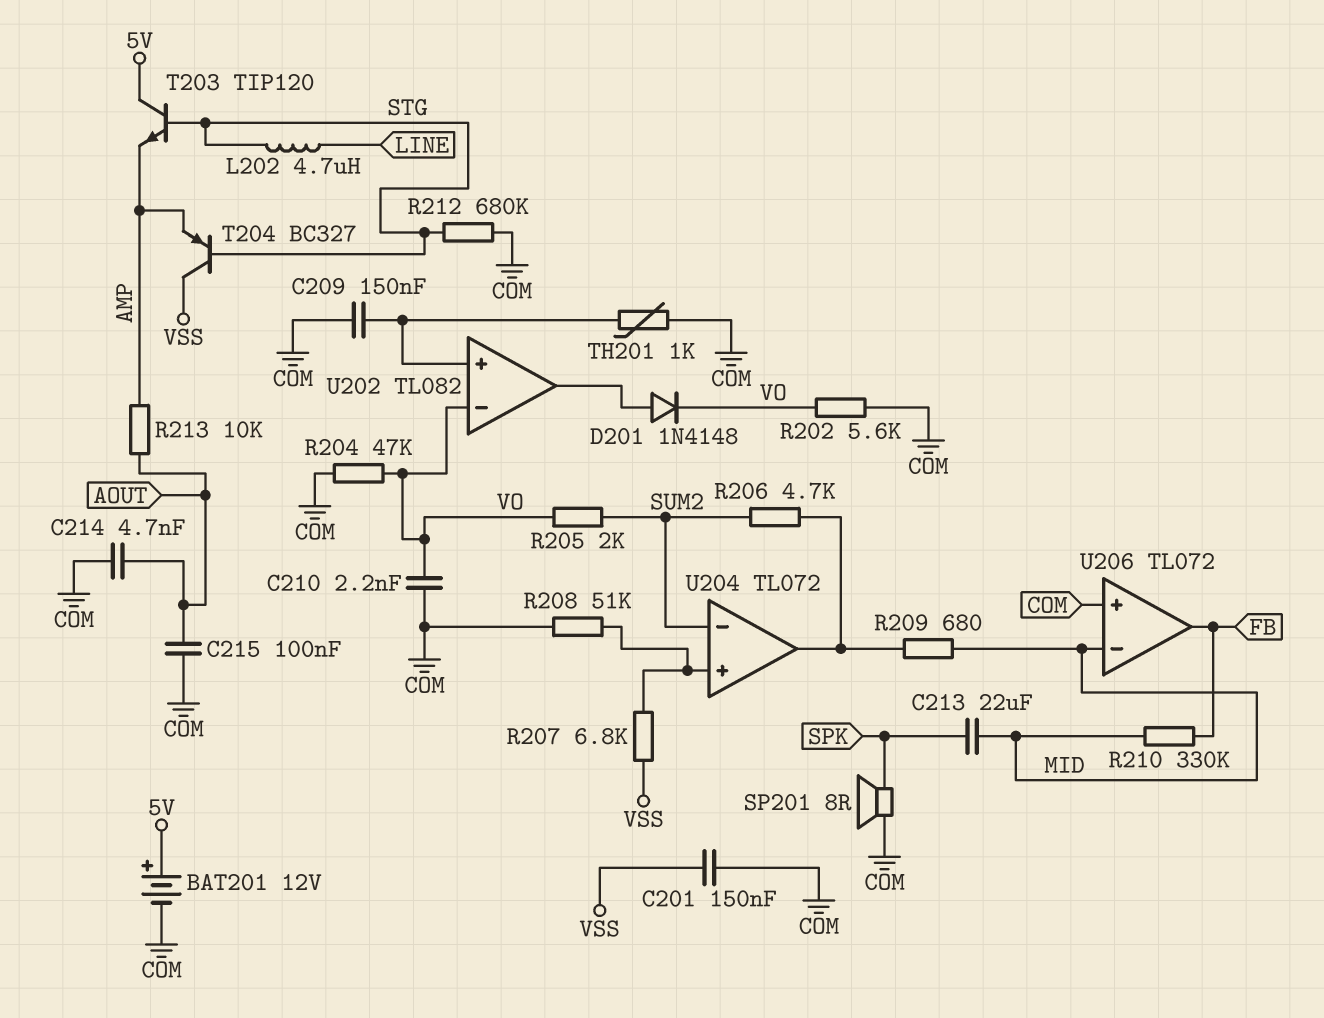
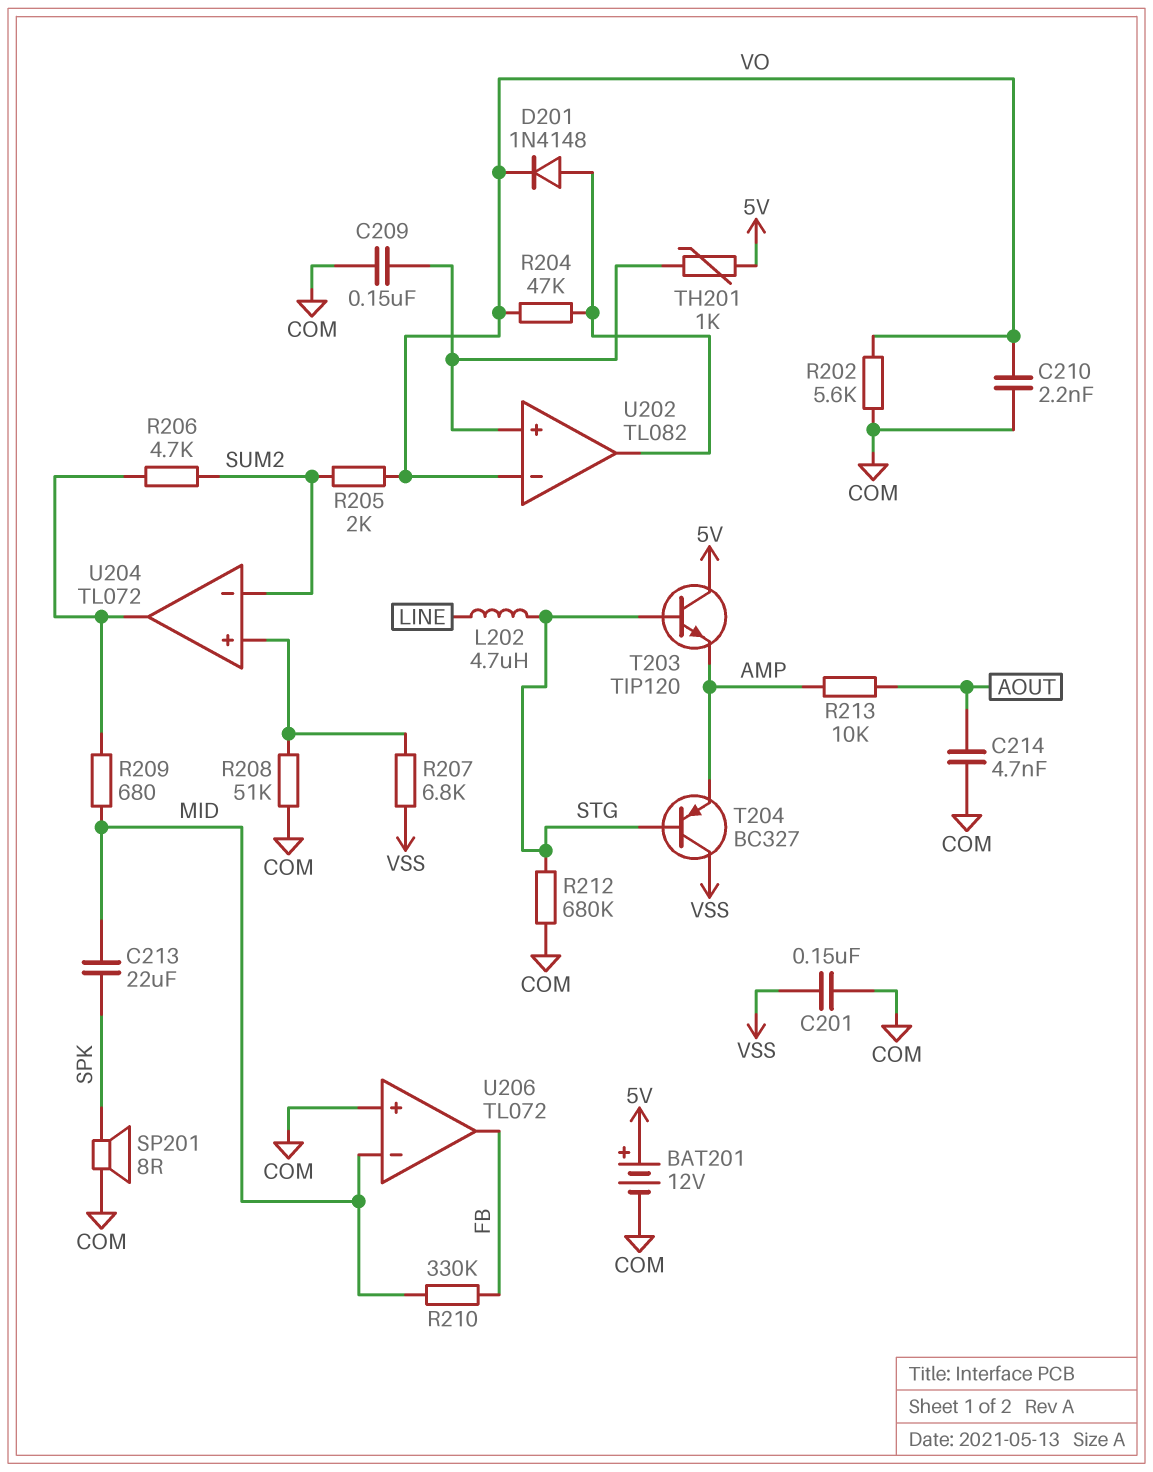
C215: 100nF (AOUT, COM) -> none
R204: 47k (COM, VO) -> 47k (U202/out, VO)
TH201: 1k (COM, U202/in+) -> 1k (5V, U202/in+)

